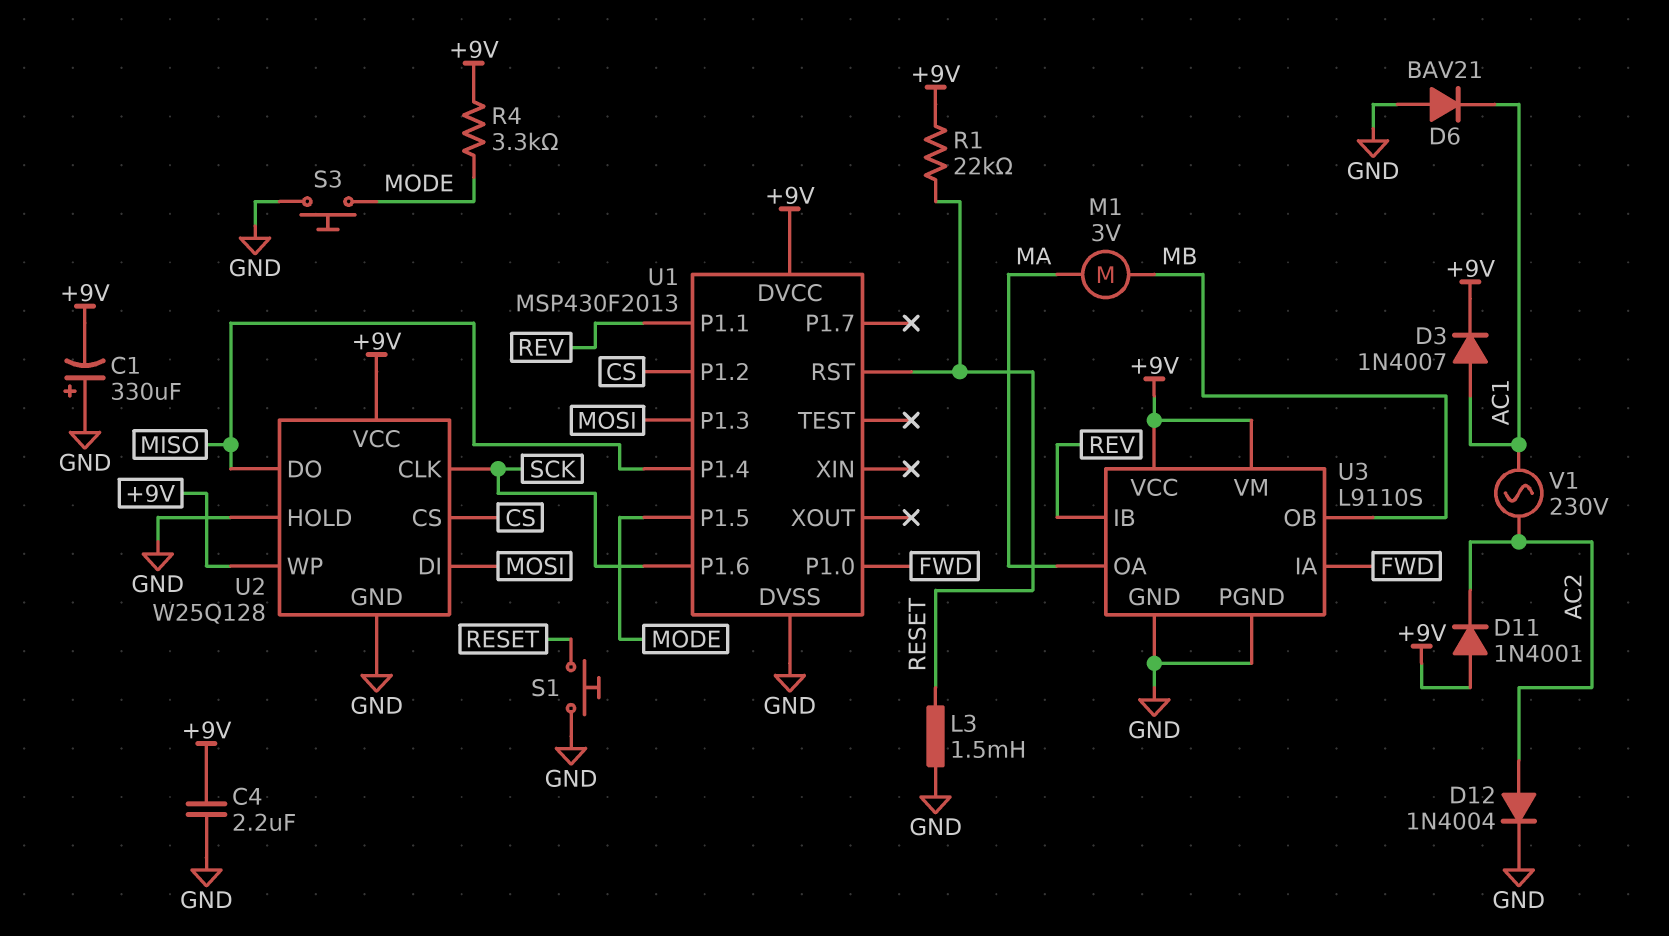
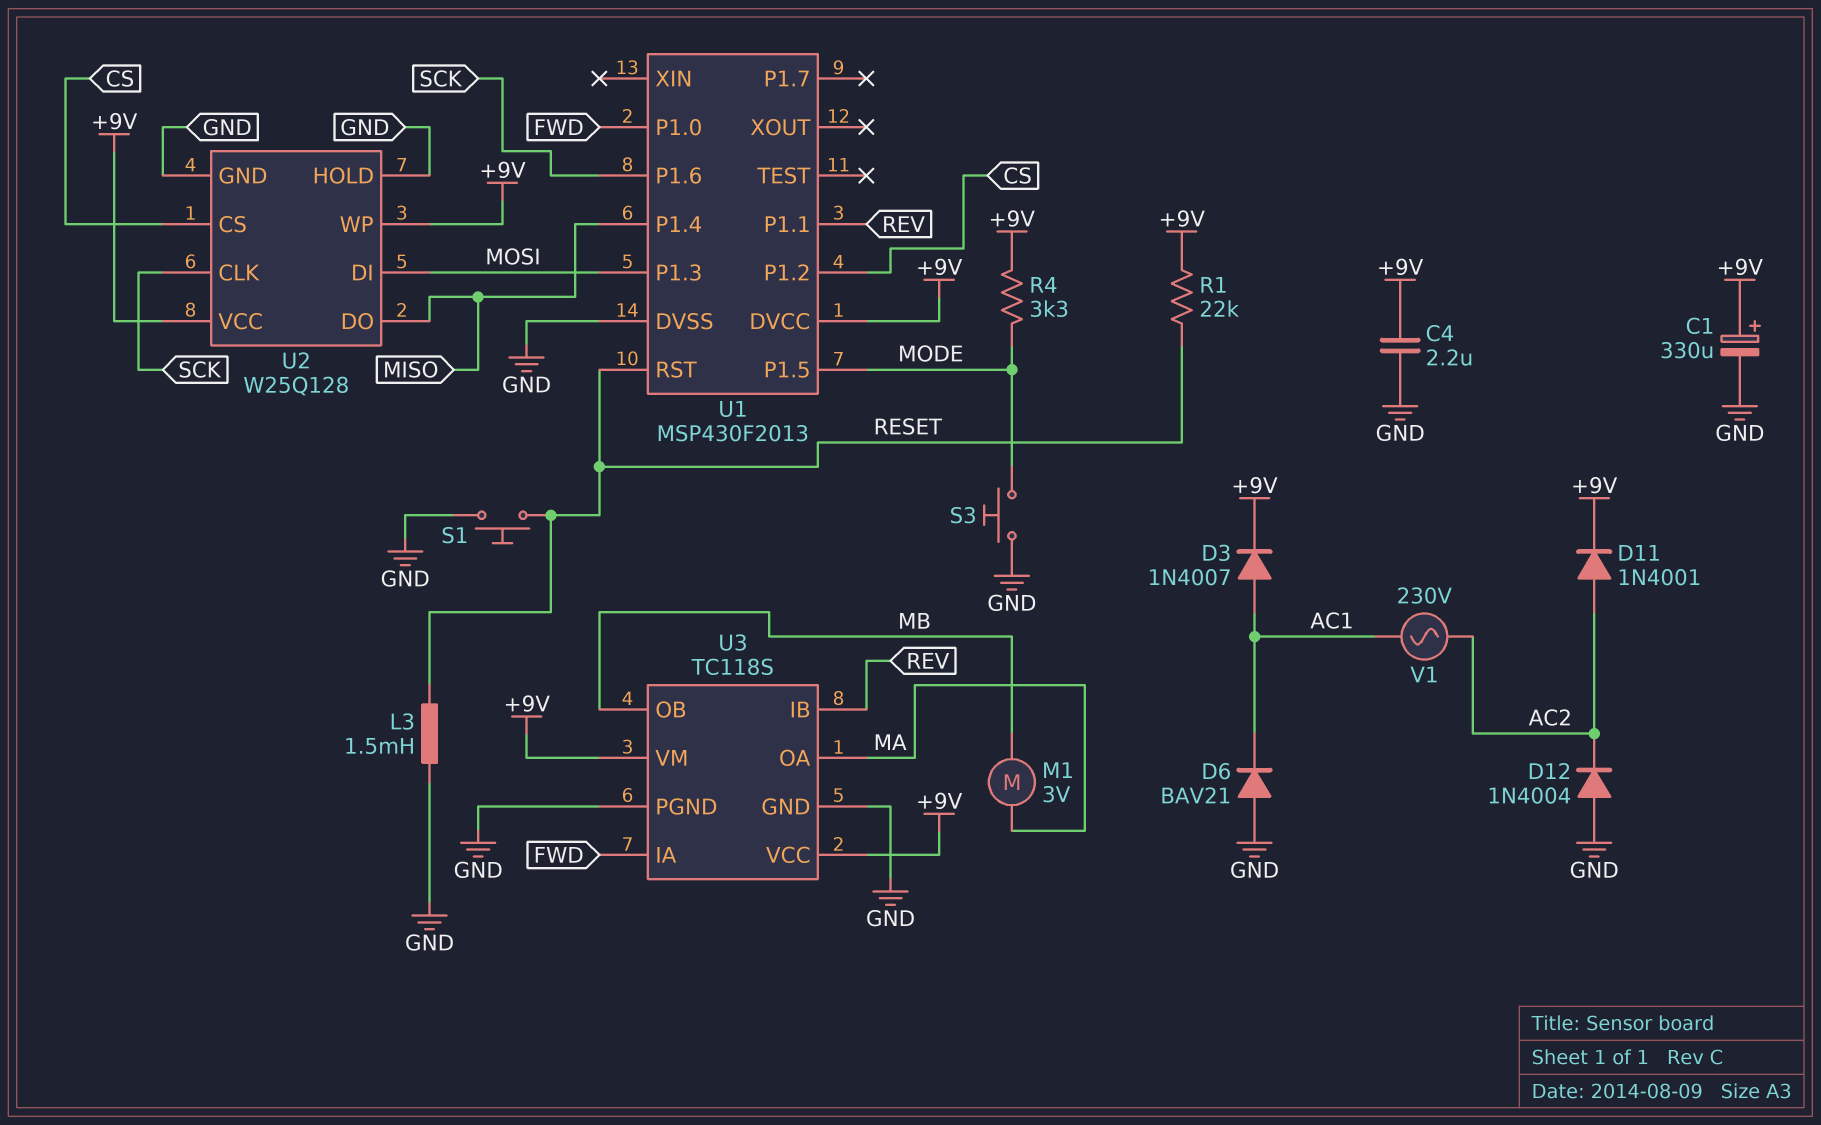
C1: 330uF (plus GND, minus +9V) -> 330uF (plus +9V, minus GND)
D11: diode 1N4001 (A +9V, K AC2) -> diode 1N4001 (A AC2, K +9V)
D12: diode 1N4004 (A AC2, K GND) -> diode 1N4004 (A GND, K AC2)
U3: L9110S -> TC118S

